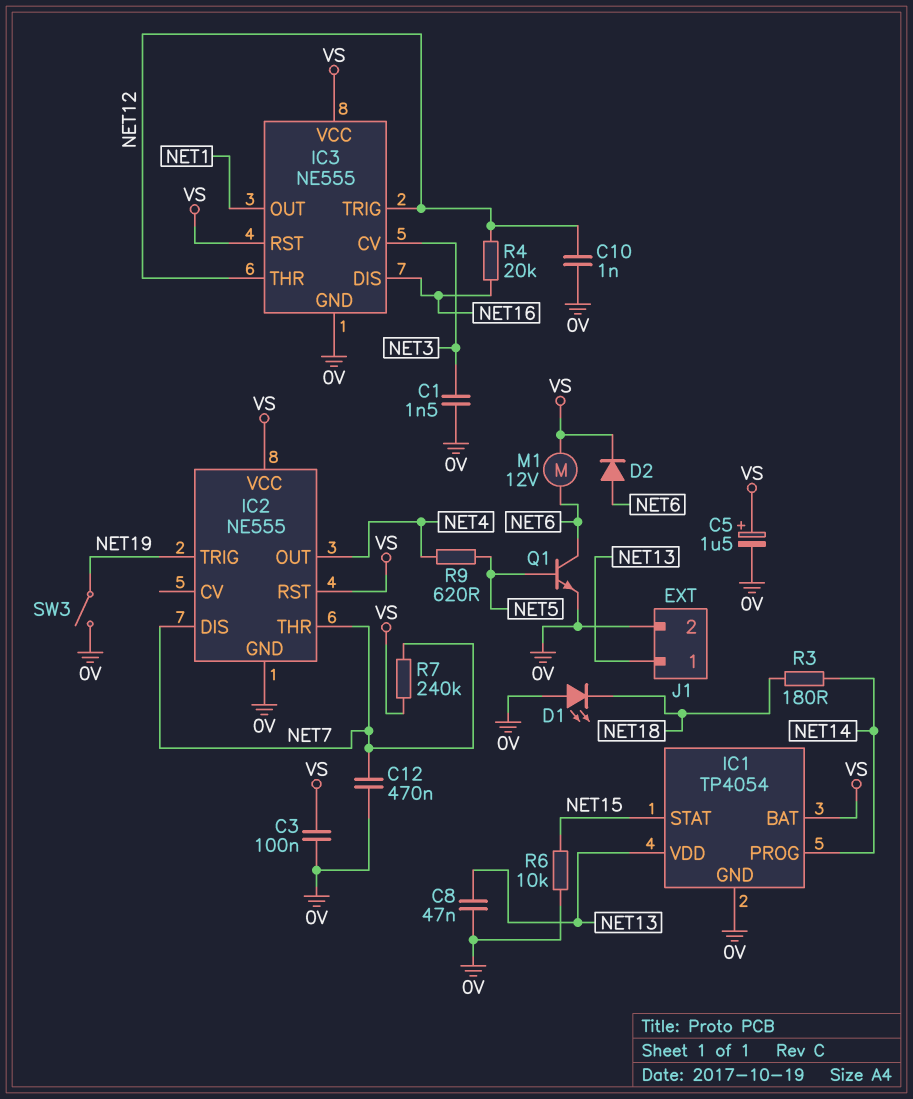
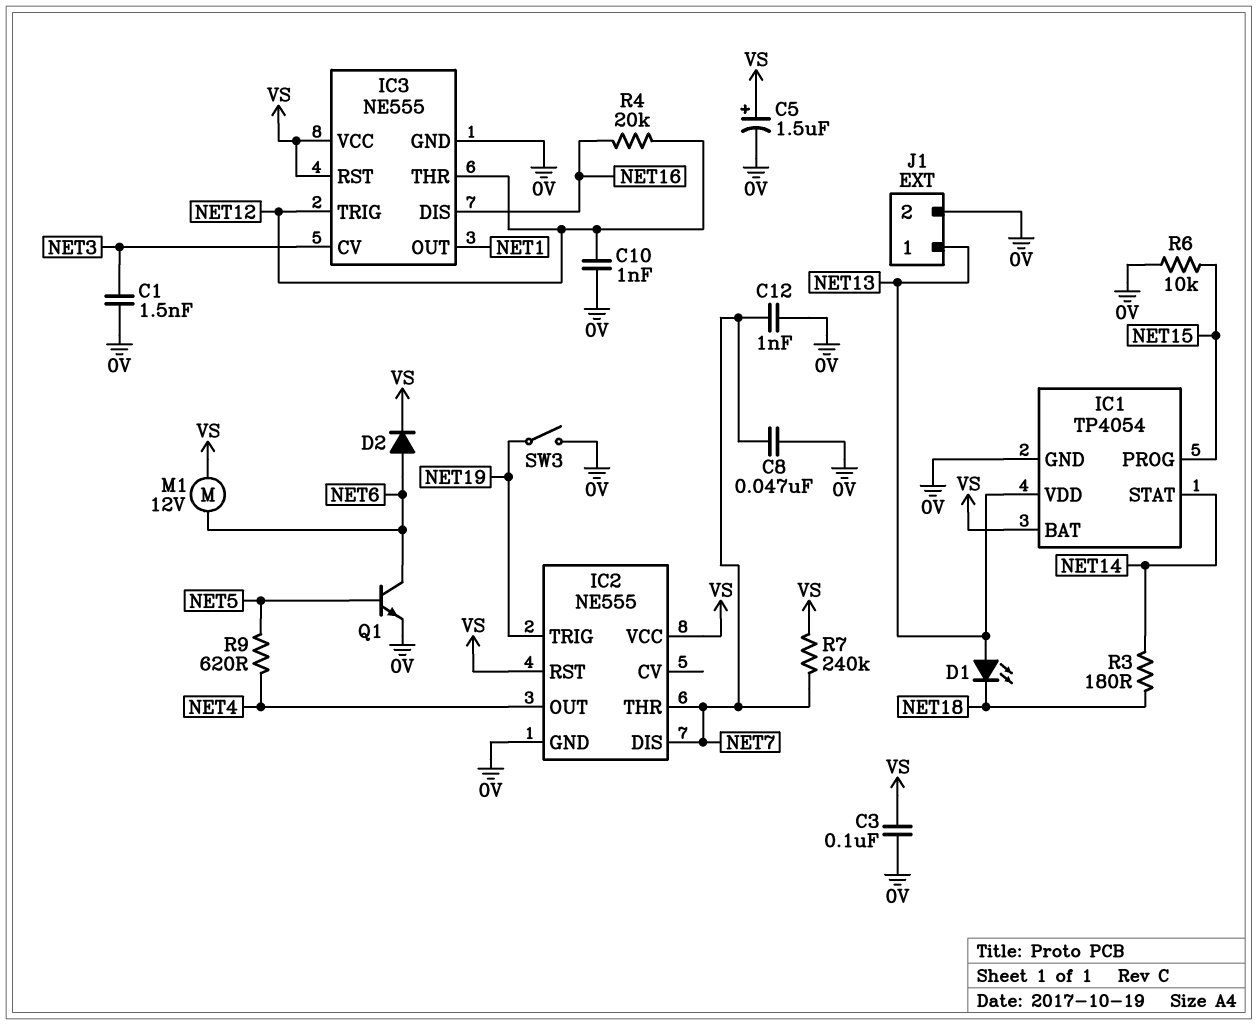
C8: 47nF (0V, NET13) -> 47nF (0V, NET7)
C12: 470nF (0V, NET7) -> 1nF (0V, NET7)
D1: LED (A 0V, K NET18) -> LED (A NET13, K NET18)
IC1 pin PROG: NET14 -> NET15
IC1 pin STAT: NET15 -> NET14

